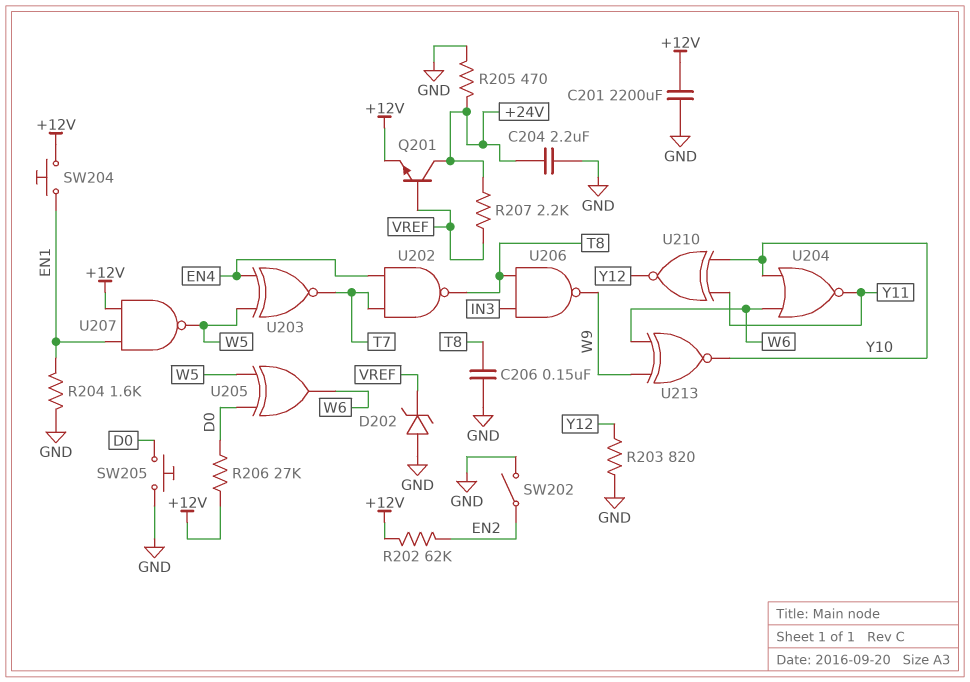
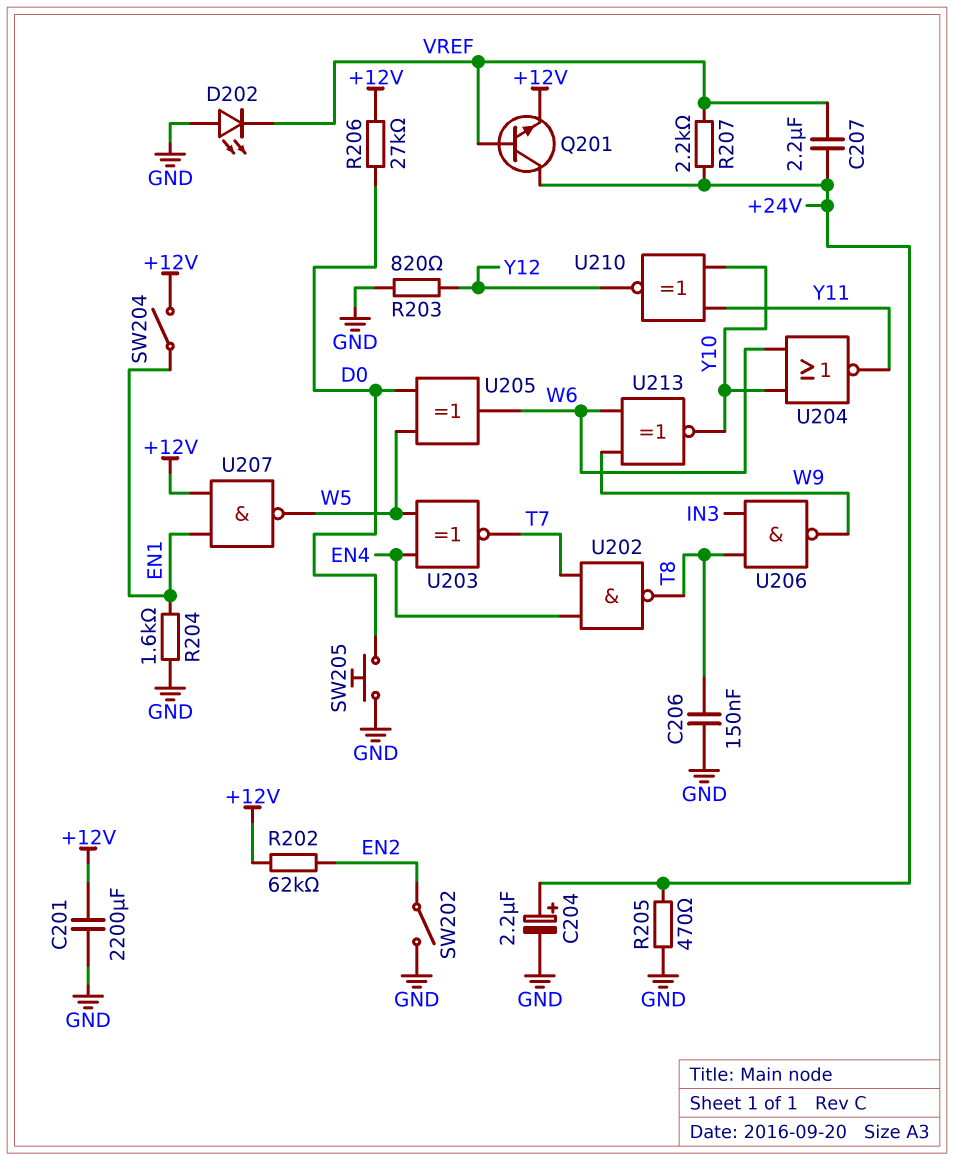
C204: 2.2uF (+24V, GND) -> 2.2uF (plus +24V, minus GND)
C207: none -> 2.2uF (+24V, VREF)
D202: zener (A GND, K VREF) -> LED (A GND, K VREF)
SW204: button (+12V, EN1) -> switch (+12V, EN1)

